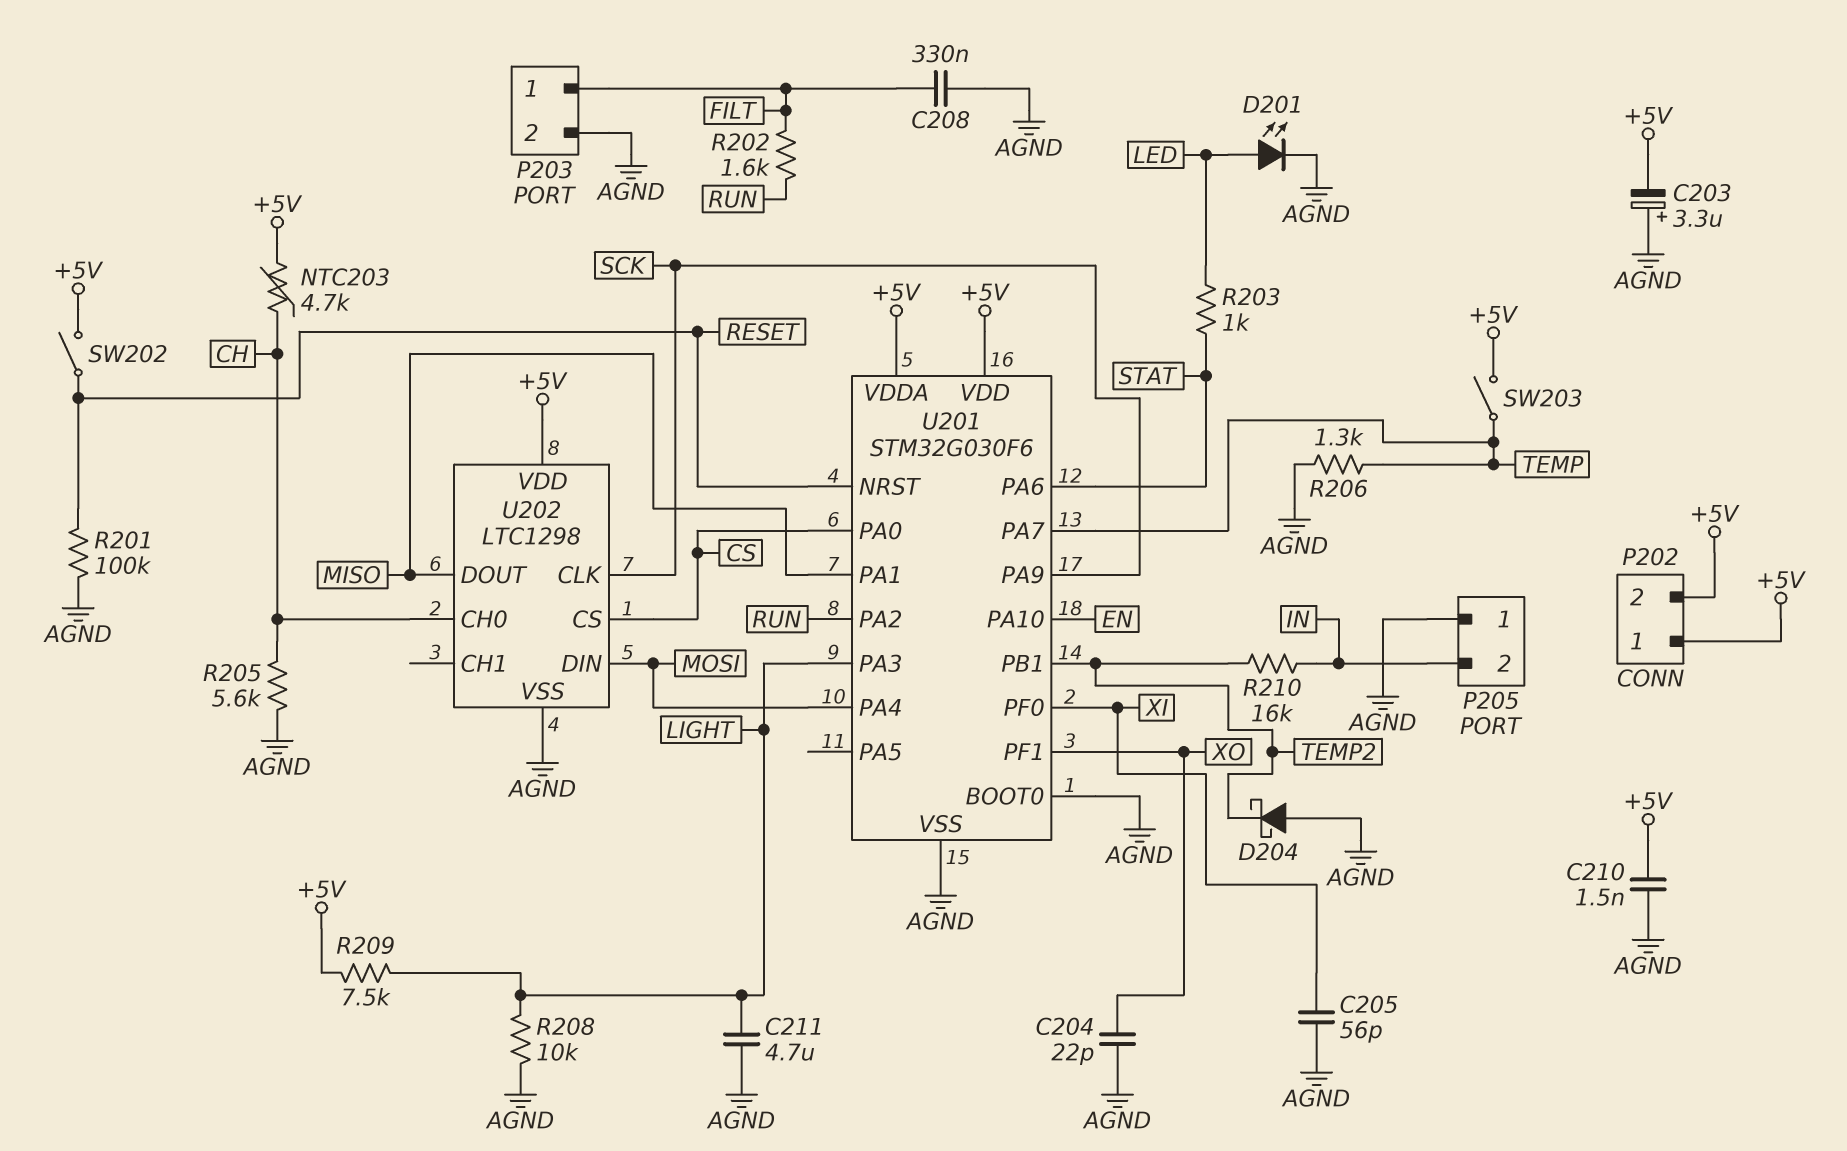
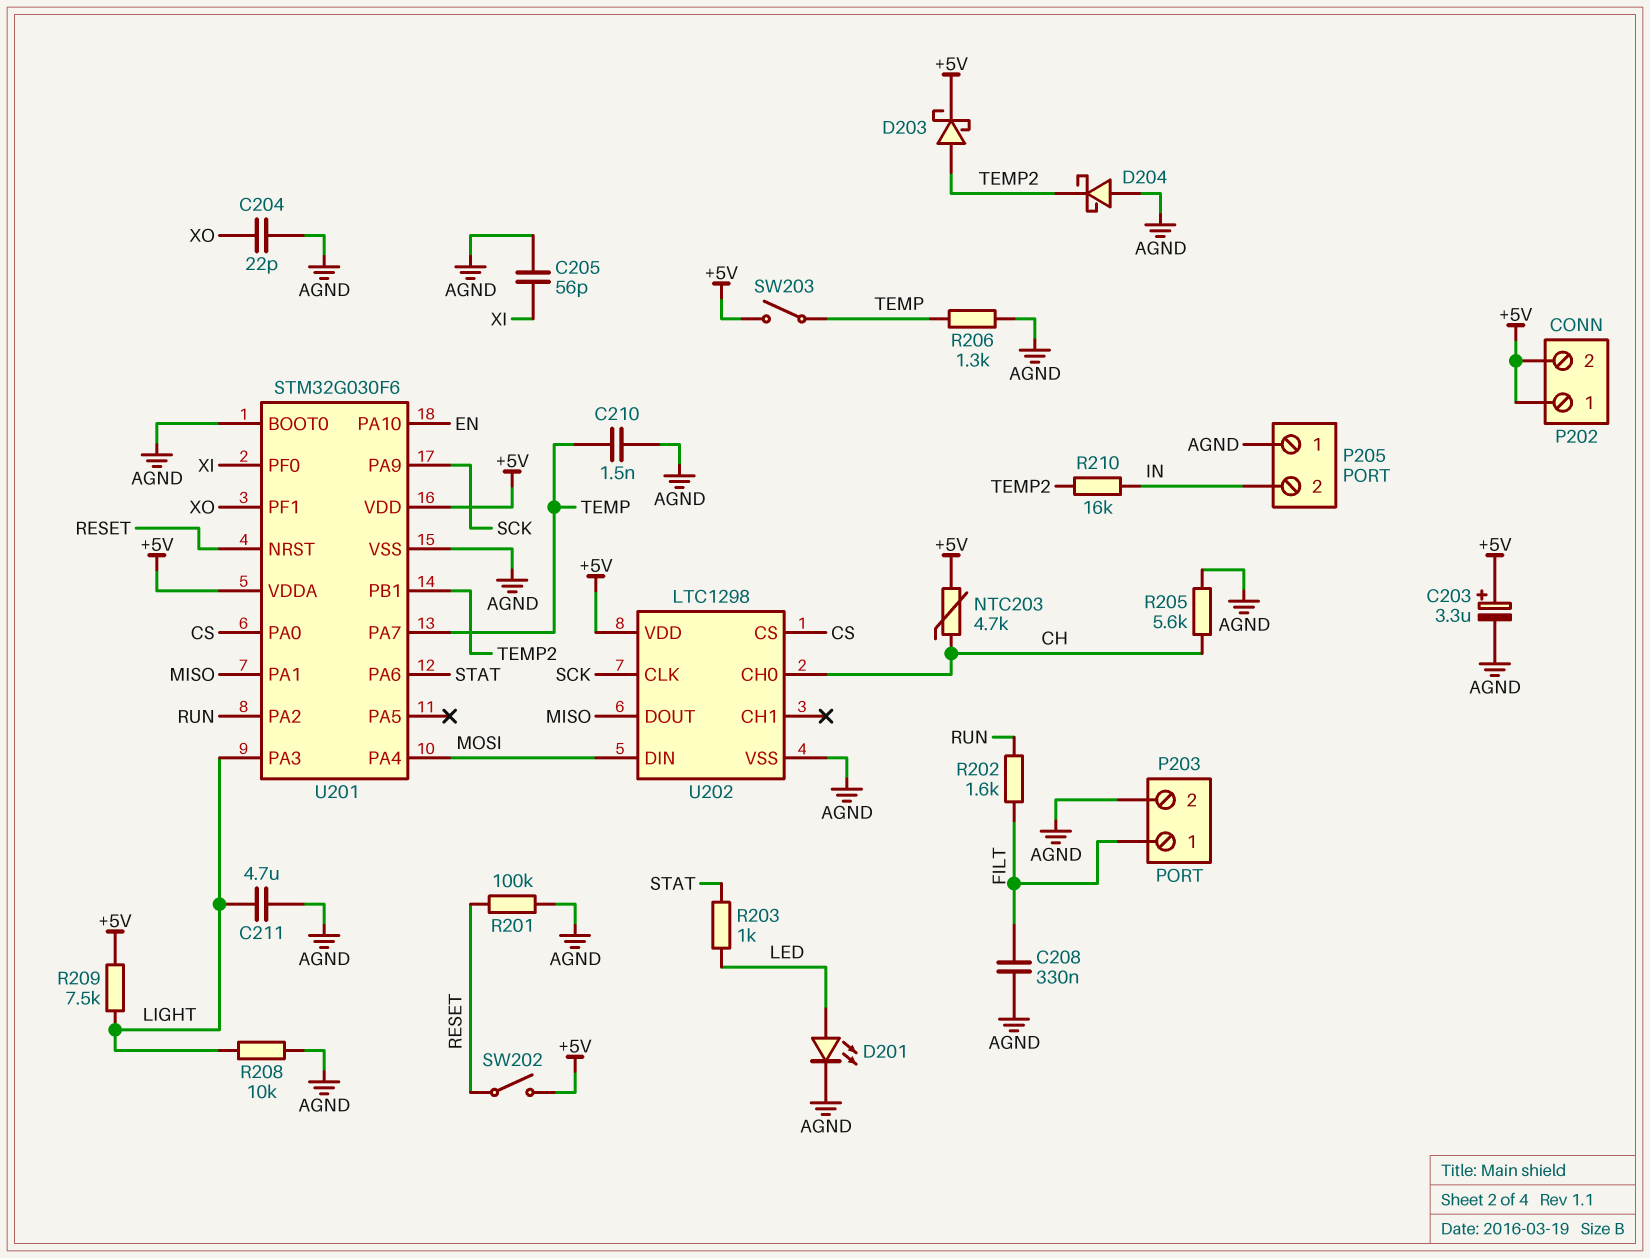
C203: 3.3uF (plus AGND, minus +5V) -> 3.3uF (plus +5V, minus AGND)
C210: 1.5nF (+5V, AGND) -> 1.5nF (AGND, TEMP)
D203: none -> schottky (A TEMP2, K +5V)

